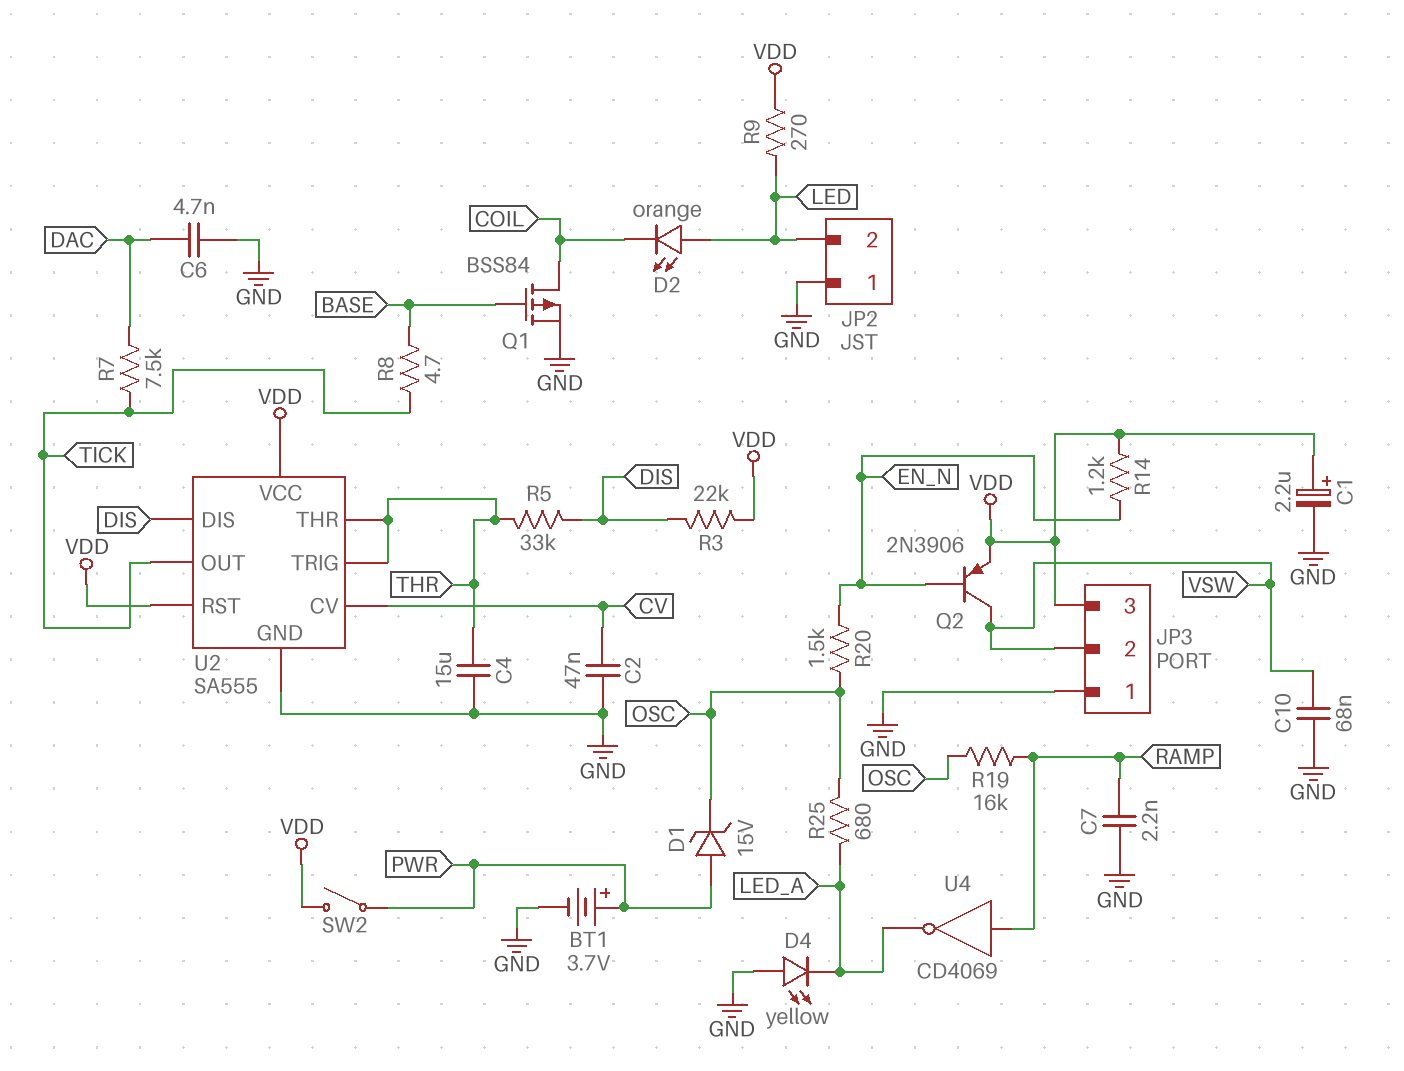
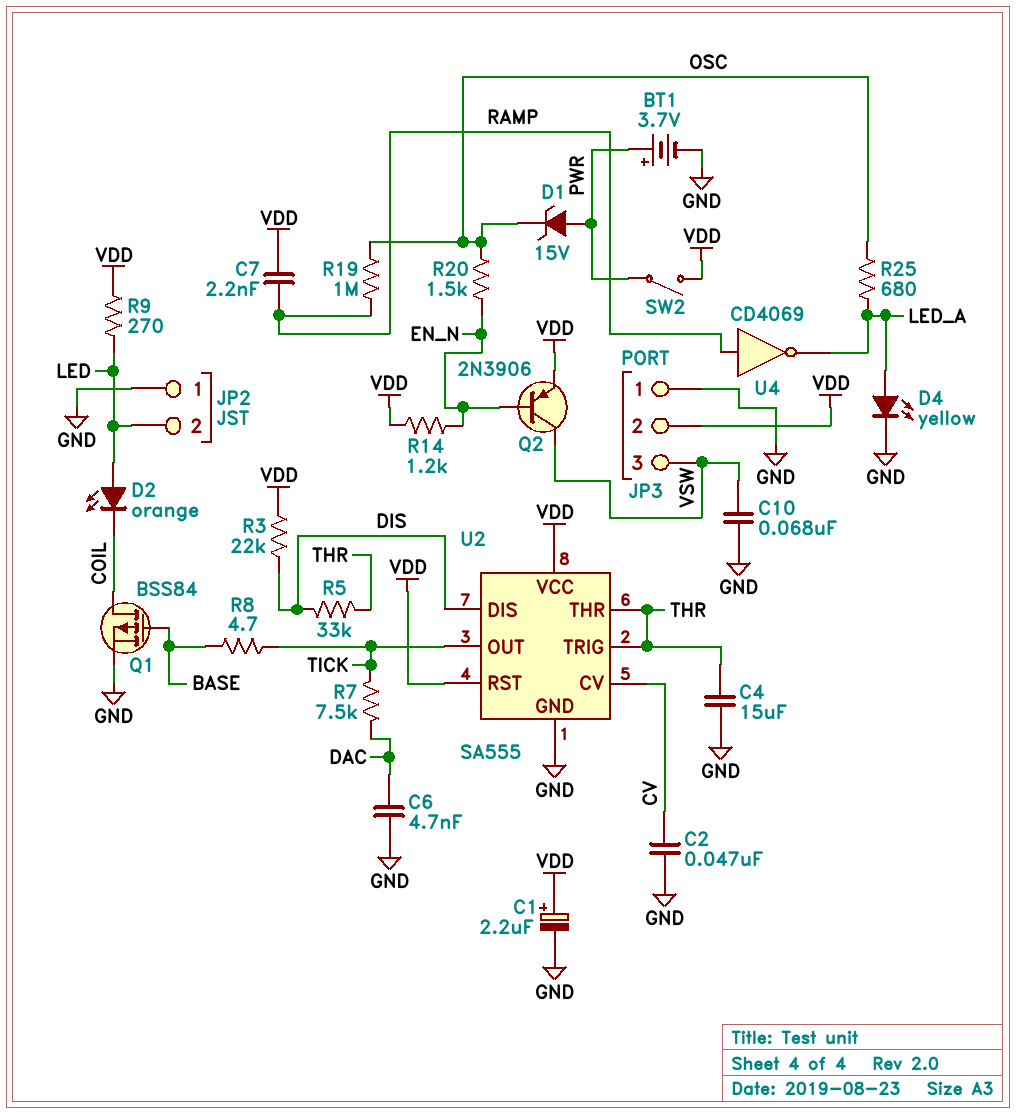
C7: 2.2nF (GND, RAMP) -> 2.2nF (RAMP, VDD)
D4: LED yellow (A GND, K LED_A) -> LED yellow (A LED_A, K GND)
JP3 pin 2: VSW -> VDD
JP3 pin 3: VDD -> VSW
R19: 16k (OSC, RAMP) -> 1M (OSC, RAMP)

